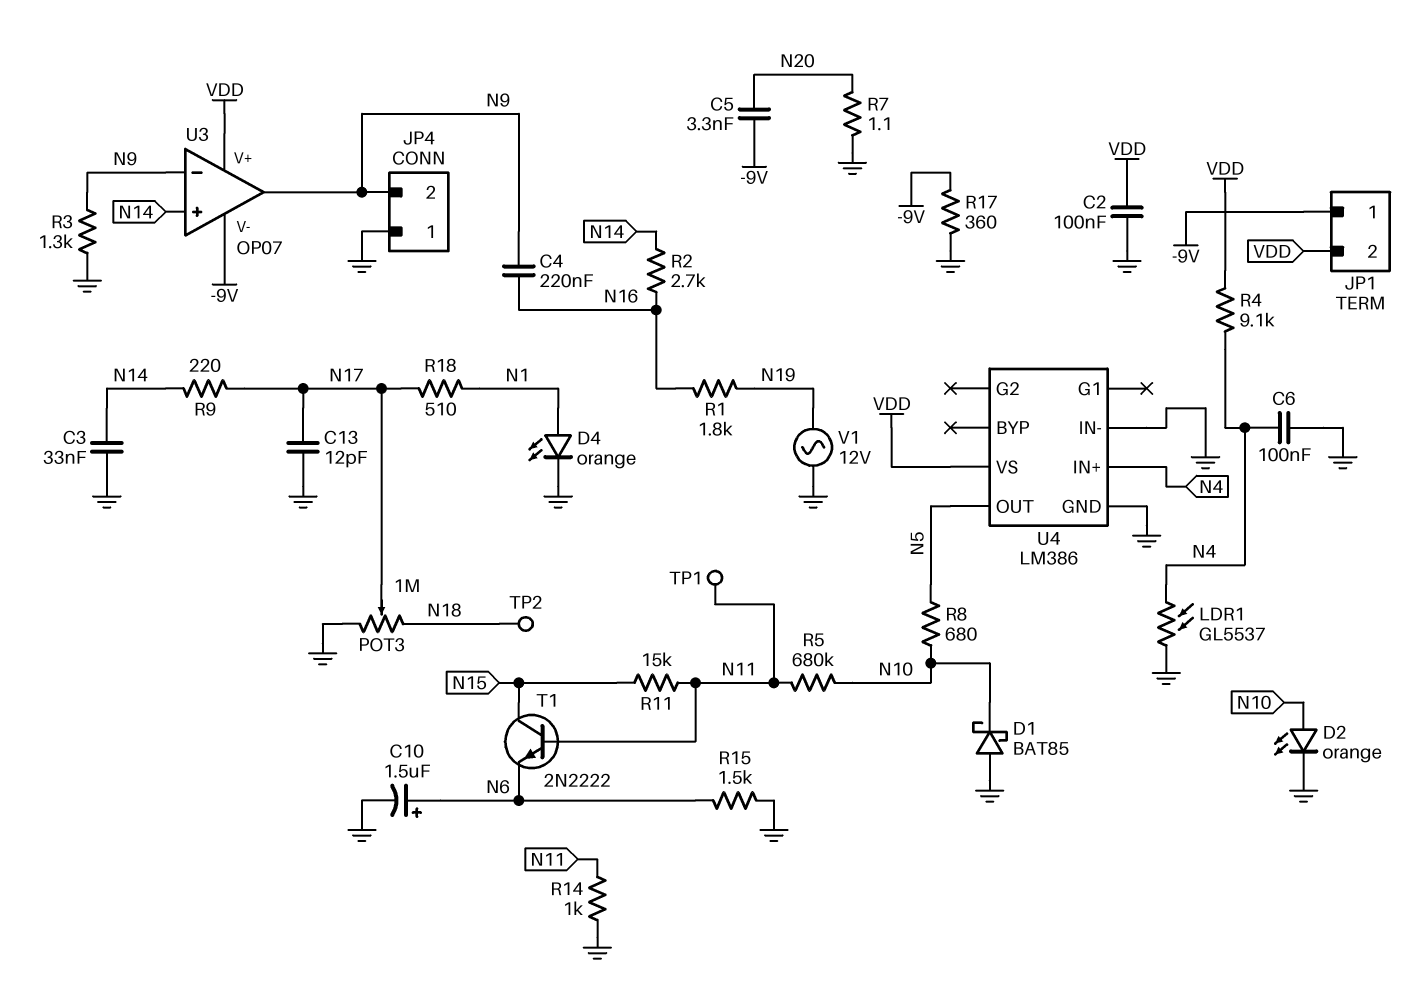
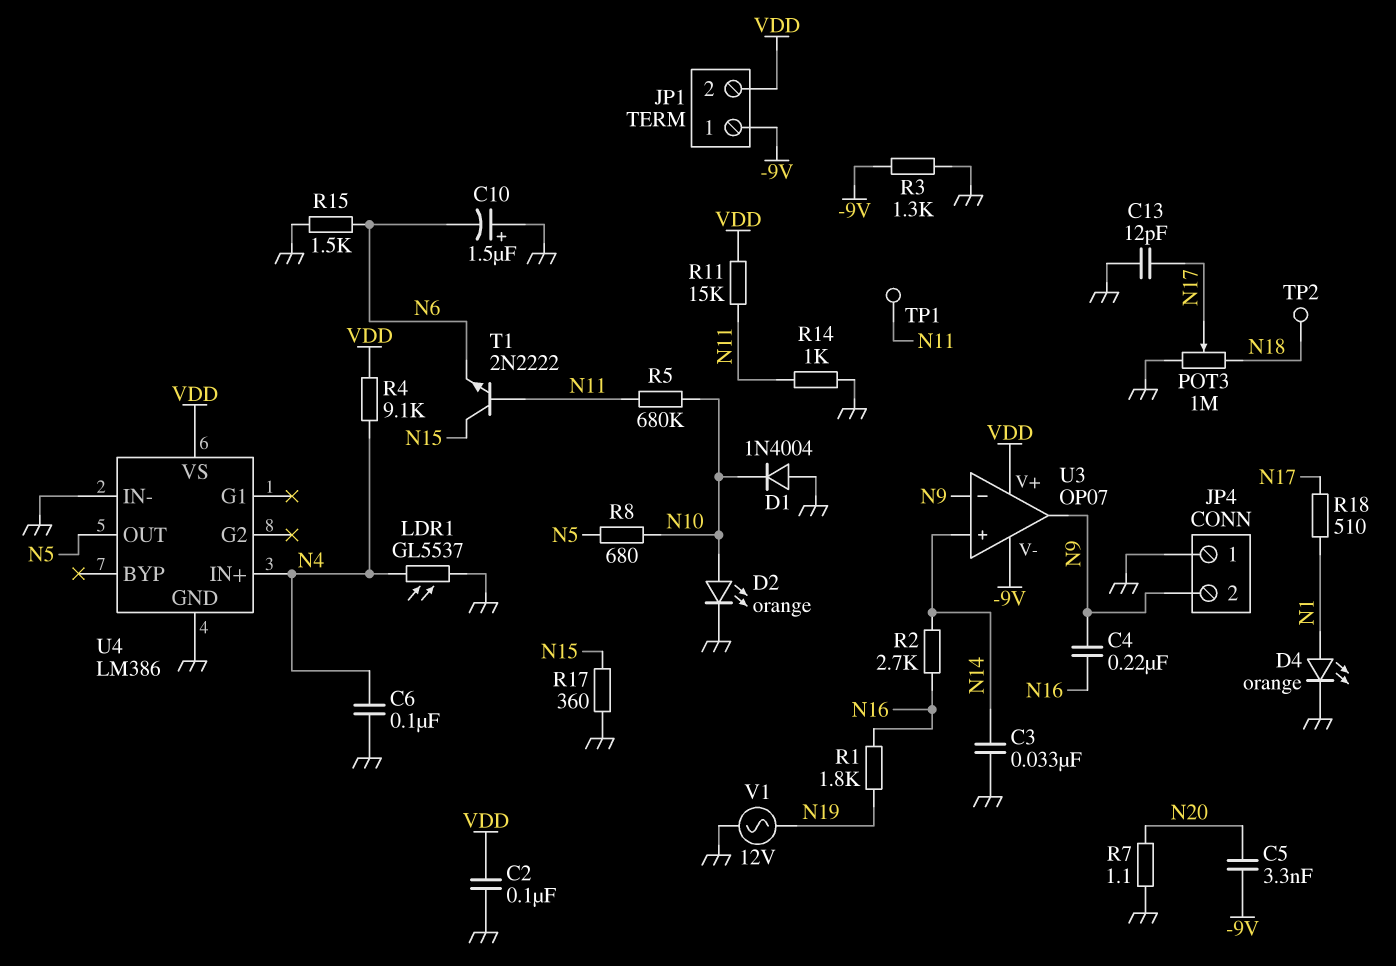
C10: 1.5uF (plus N6, minus GND) -> 1.5uF (plus GND, minus N6)
D1: schottky BAT85 (A GND, K N10) -> diode 1N4004 (A GND, K N10)
R3: 1.3k (GND, N9) -> 1.3k (-9V, GND)
R9: 220 (N14, N17) -> none
R11: 15k (N11, N15) -> 15k (N11, VDD)
R17: 360 (-9V, GND) -> 360 (GND, N15)

